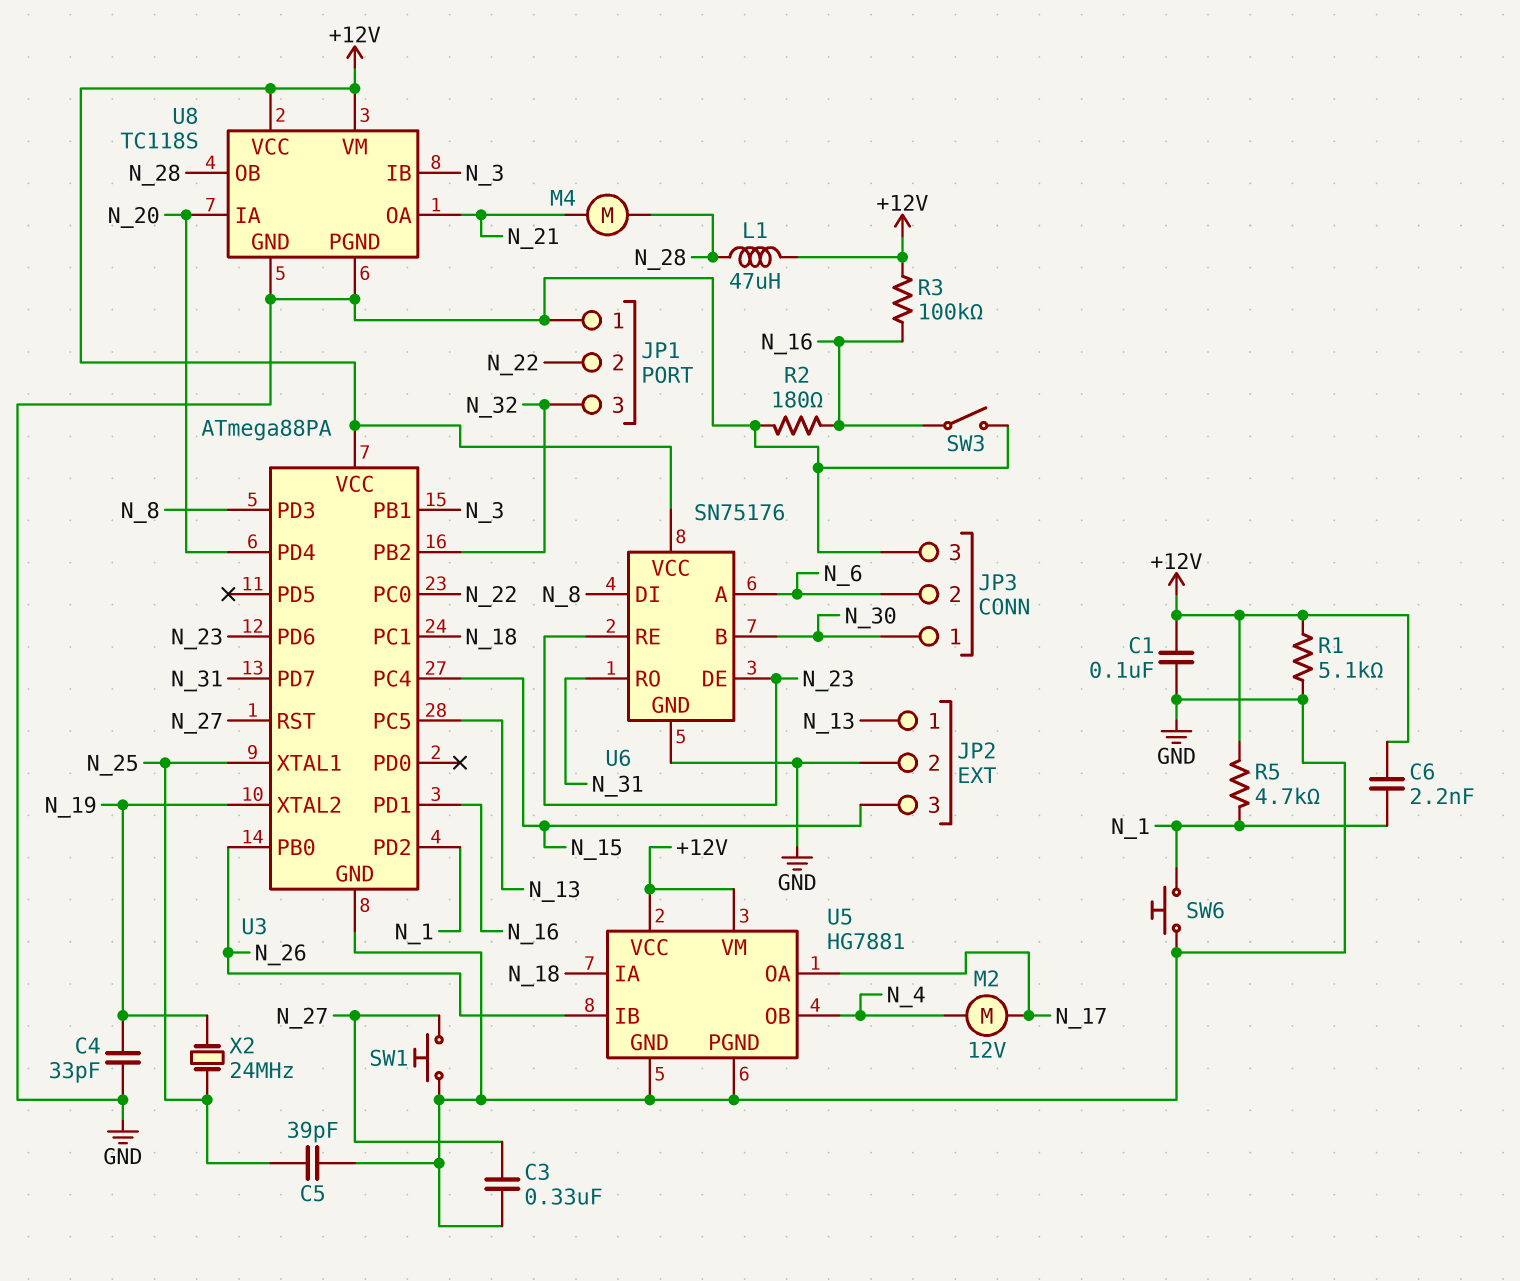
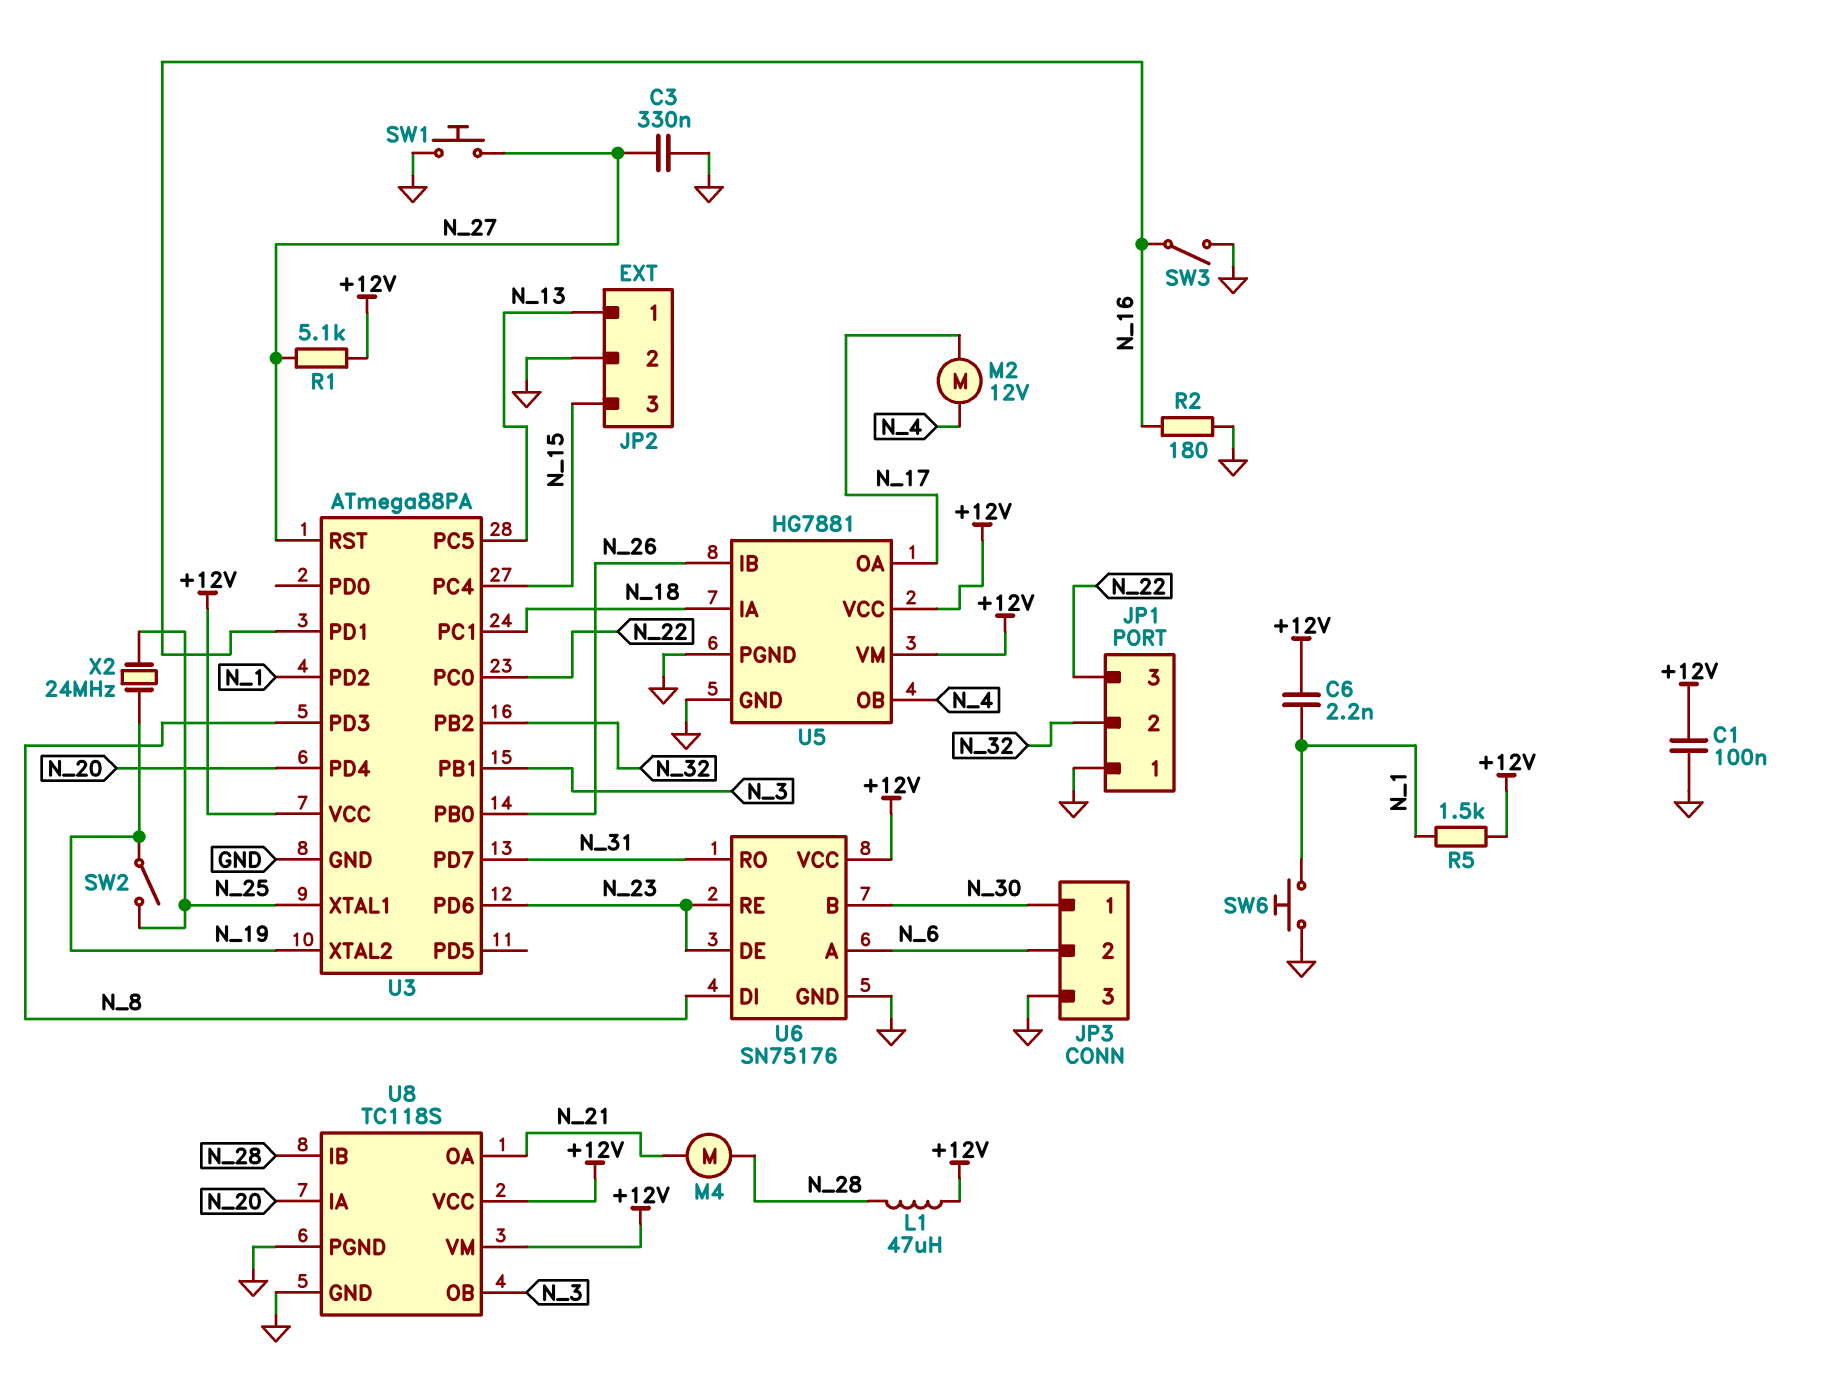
C4: 33pF (GND, N_19) -> none
C5: 39pF (GND, N_25) -> none
JP1 pin 2: N_22 -> N_32
JP1 pin 3: N_32 -> N_22
R1: 5.1k (+12V, GND) -> 5.1k (+12V, N_27)
R3: 100k (+12V, N_16) -> none
R5: 4.7k (+12V, N_1) -> 1.5k (+12V, N_1)
SW2: none -> switch (N_19, N_25)
U8 pin IB: N_3 -> N_28
U8 pin OB: N_28 -> N_3

